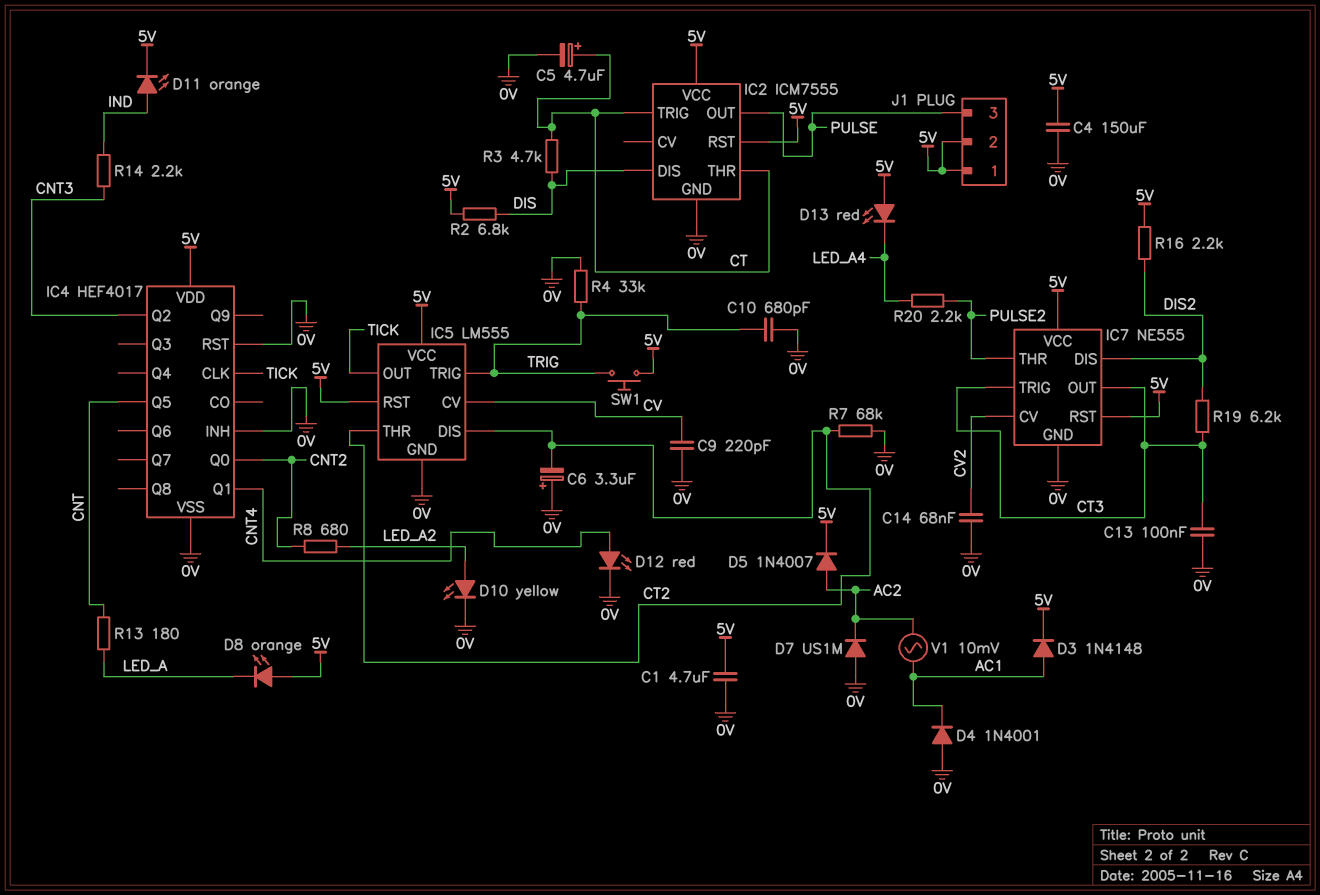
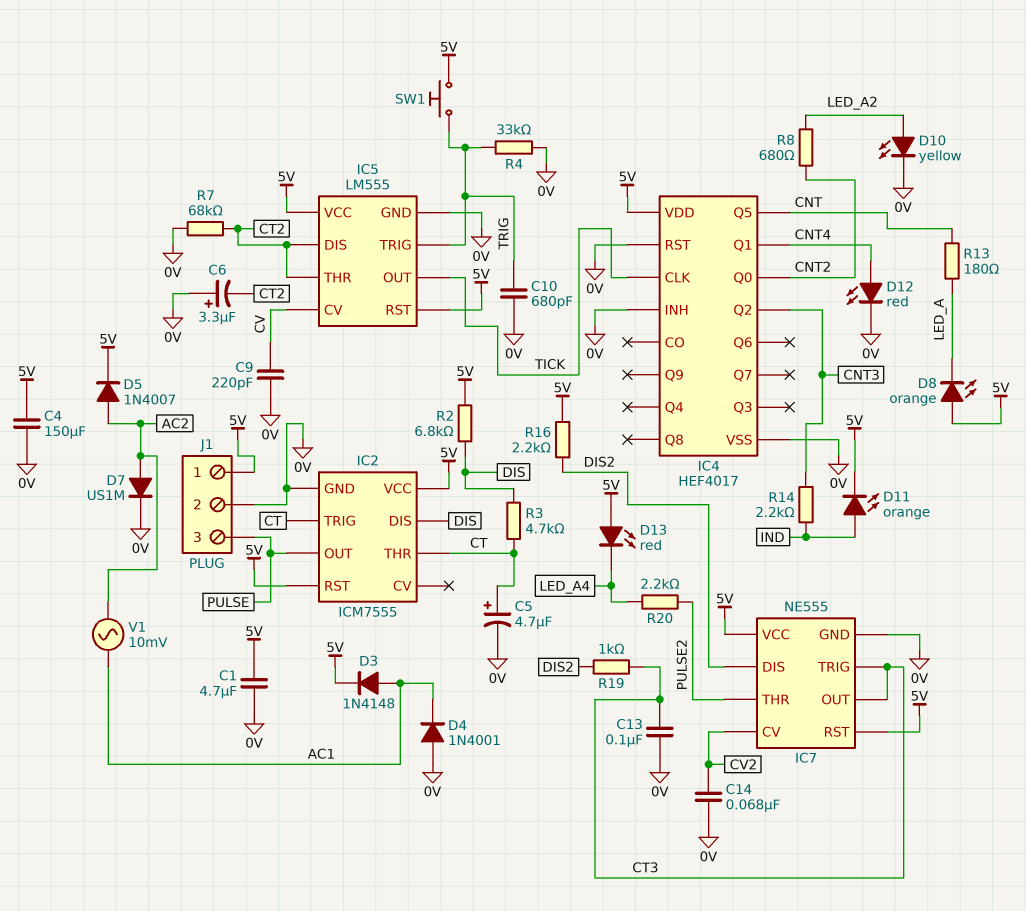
D7: diode US1M (A 0V, K AC2) -> diode US1M (A AC2, K 0V)
J1 pin 2: 5V -> 0V
R19: 6.2k (CT3, DIS2) -> 1k (CT3, DIS2)

